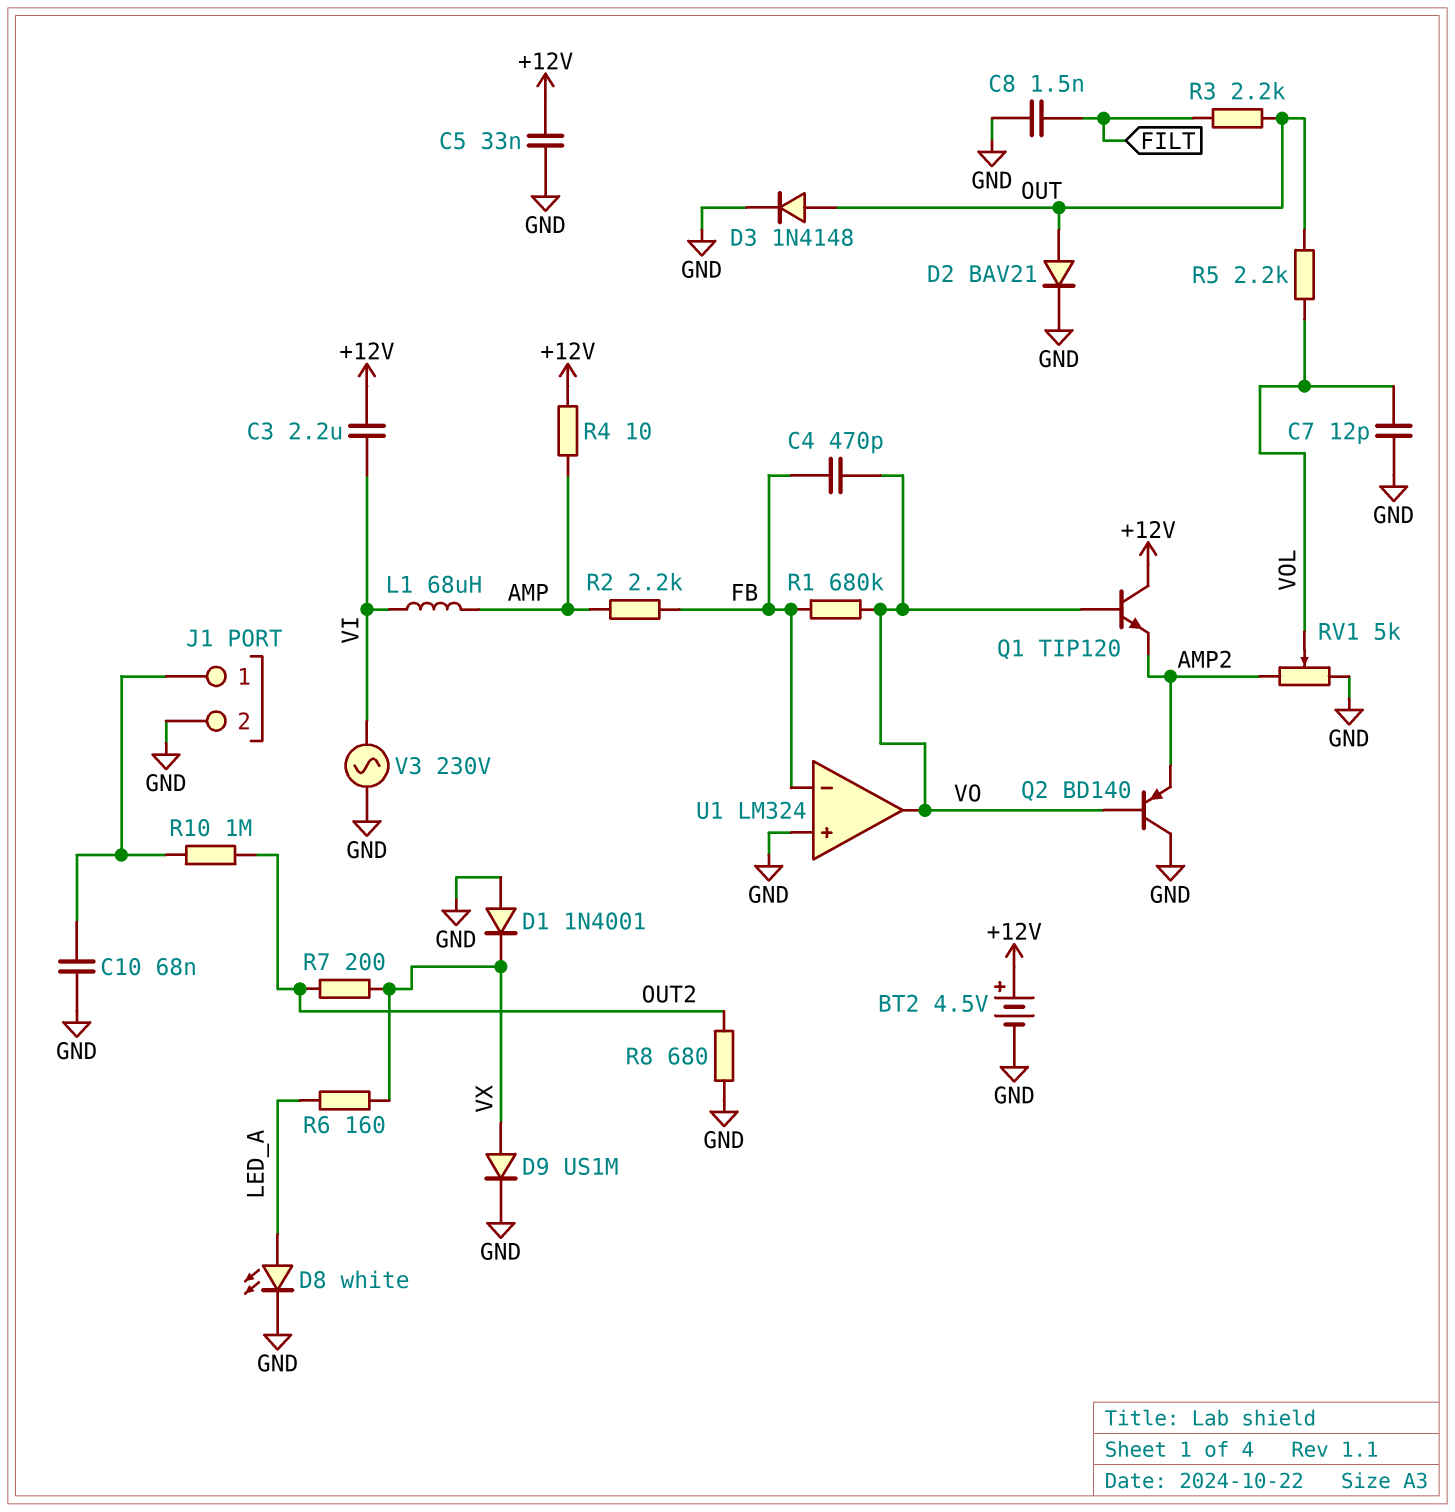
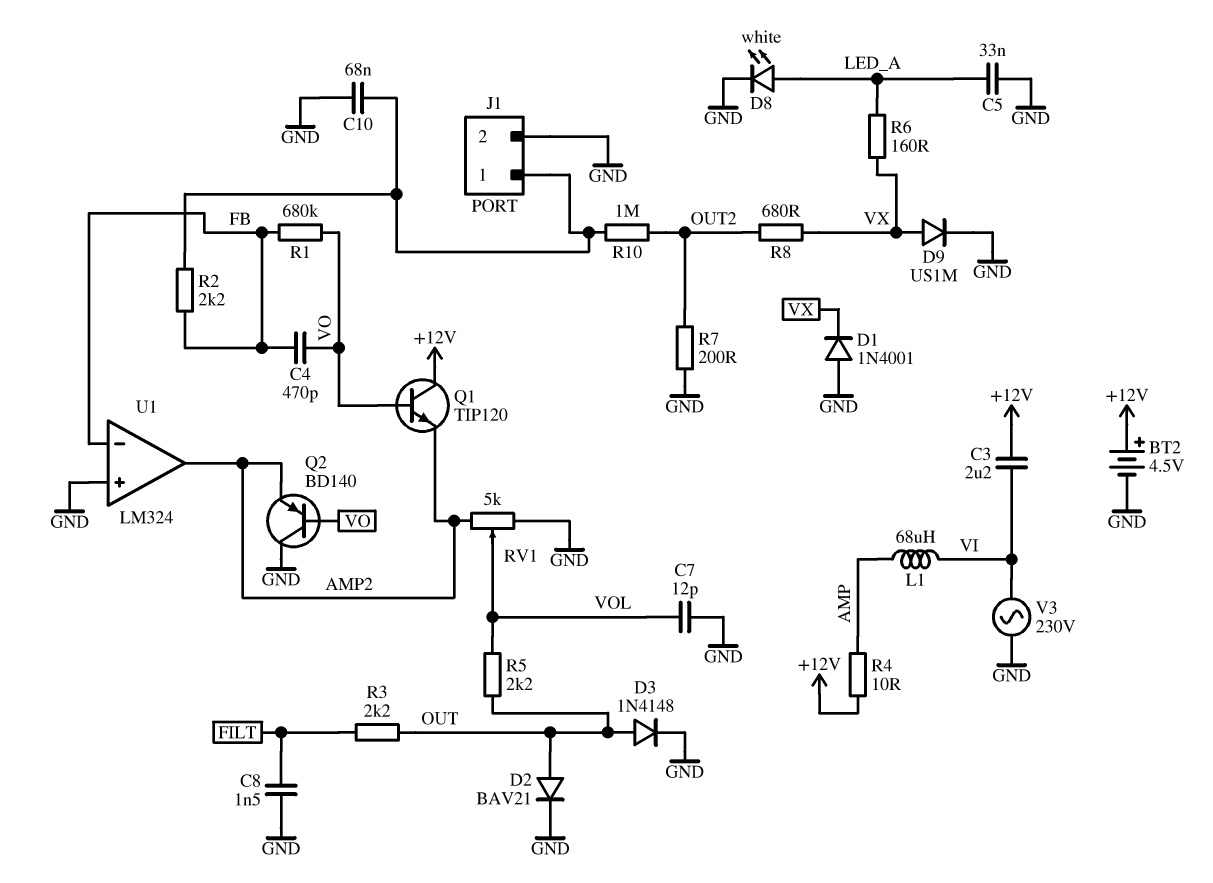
C5: 33nF (+12V, GND) -> 33nF (GND, LED_A)
R2: 2.2k (AMP, FB) -> 2.2k (FB, J1/1)
R7: 200 (OUT2, VX) -> 200 (GND, OUT2)
R8: 680 (GND, OUT2) -> 680 (OUT2, VX)
U1 pin out: VO -> AMP2

